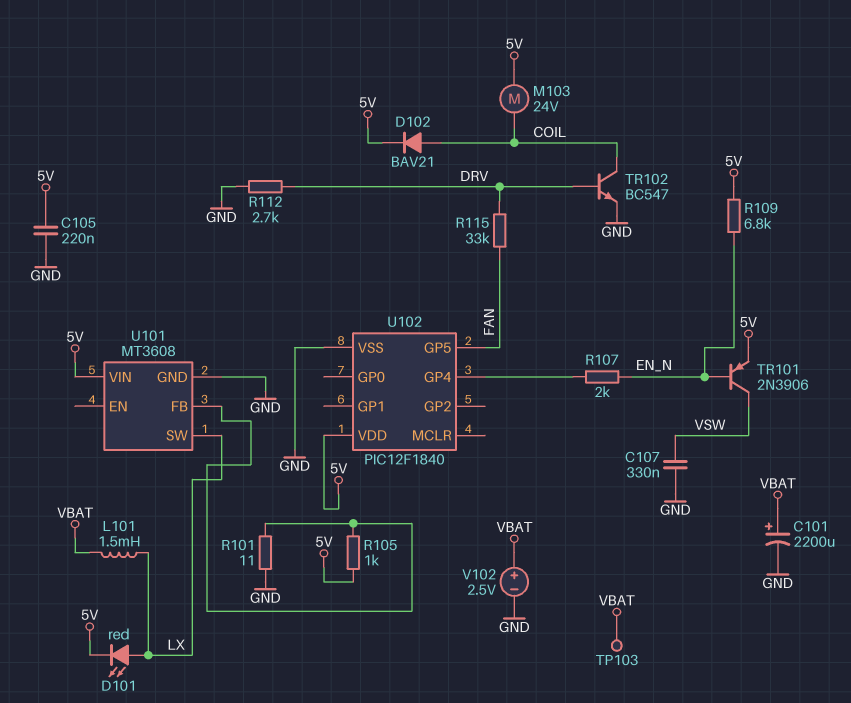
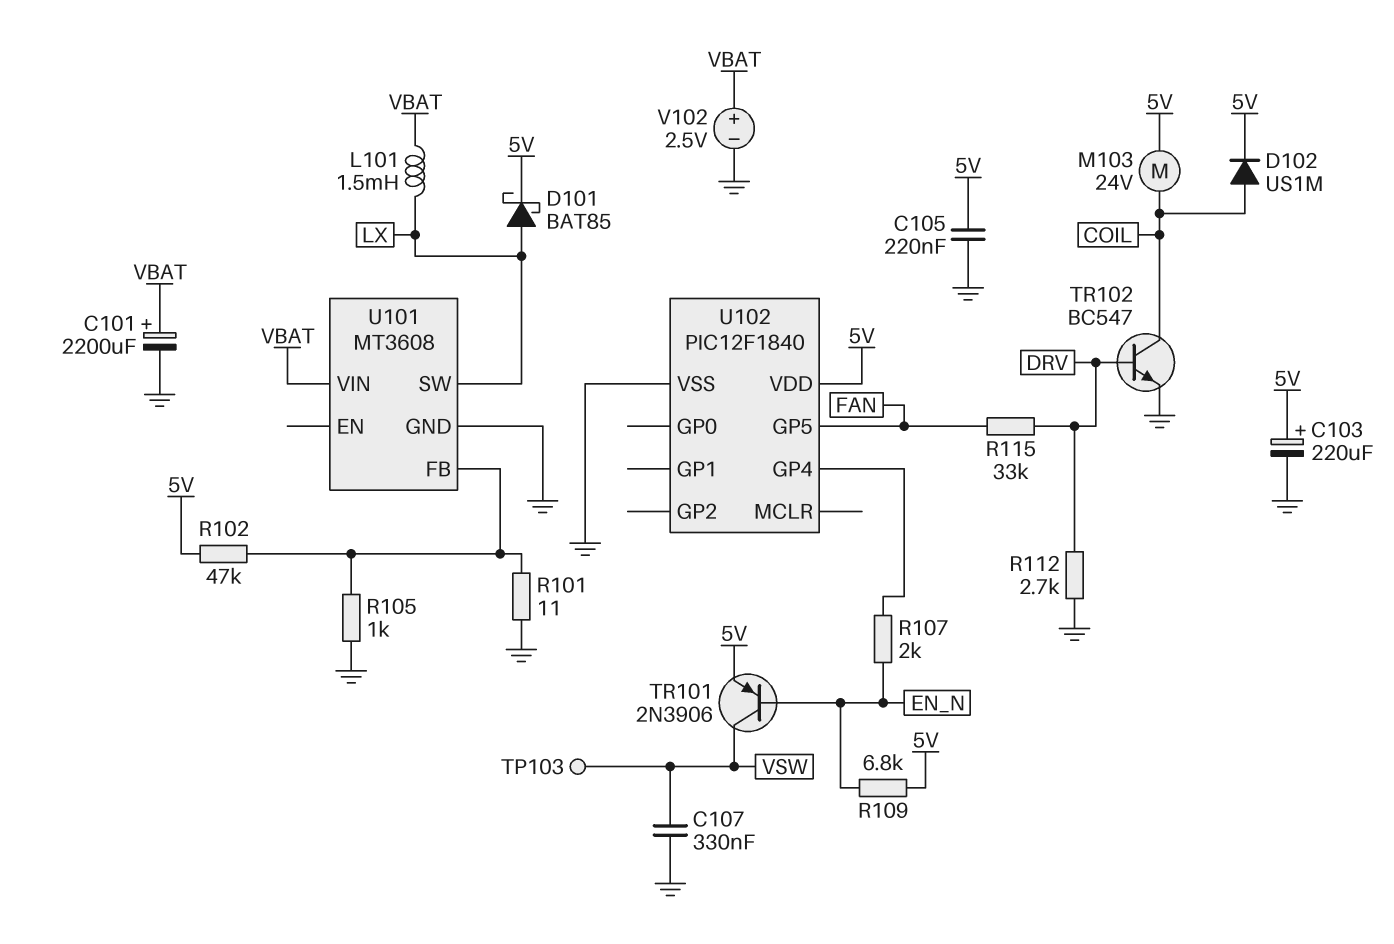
C103: none -> 220uF (plus 5V, minus GND)
D101: LED red (A LX, K 5V) -> schottky BAT85 (A LX, K 5V)
D102: diode BAV21 (A COIL, K 5V) -> diode US1M (A COIL, K 5V)
R102: none -> 47k (5V, U101/FB)
R105: 1k (5V, U101/FB) -> 1k (GND, U101/FB)
TP103: test point (VBAT) -> test point (VSW)
U101 pin VIN: 5V -> VBAT

